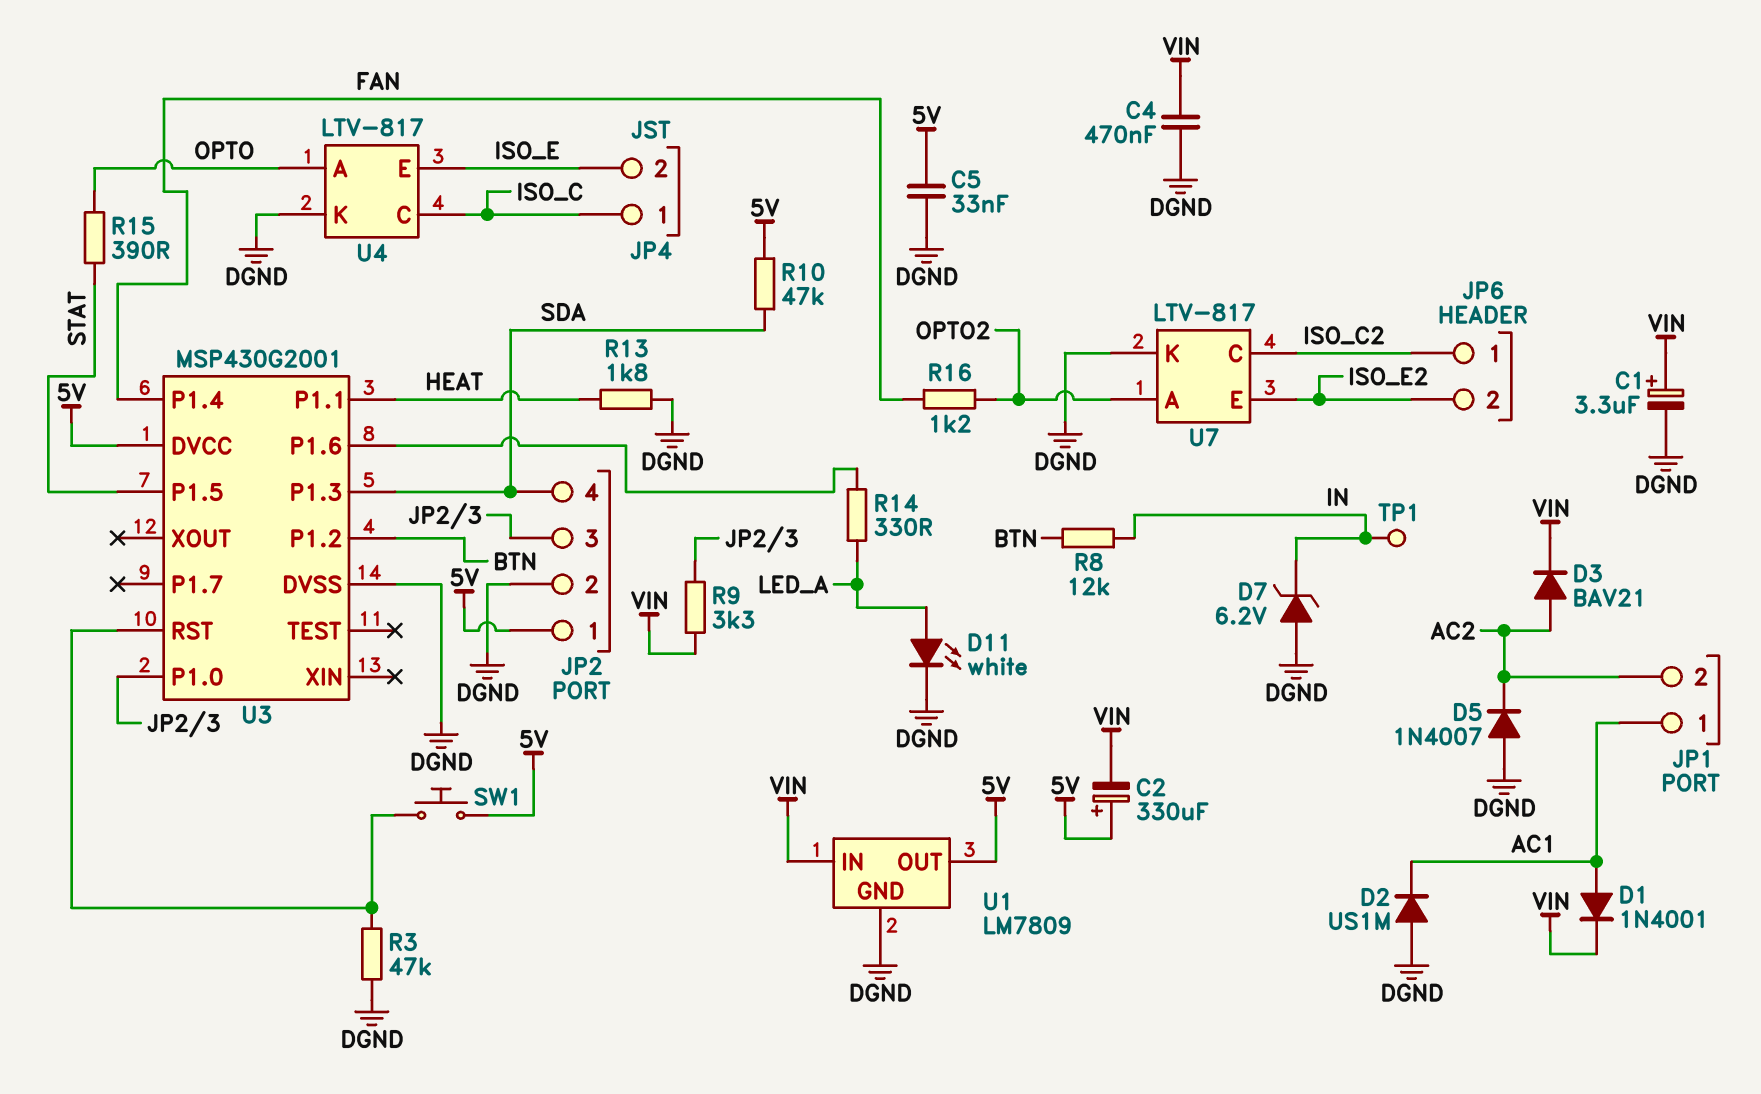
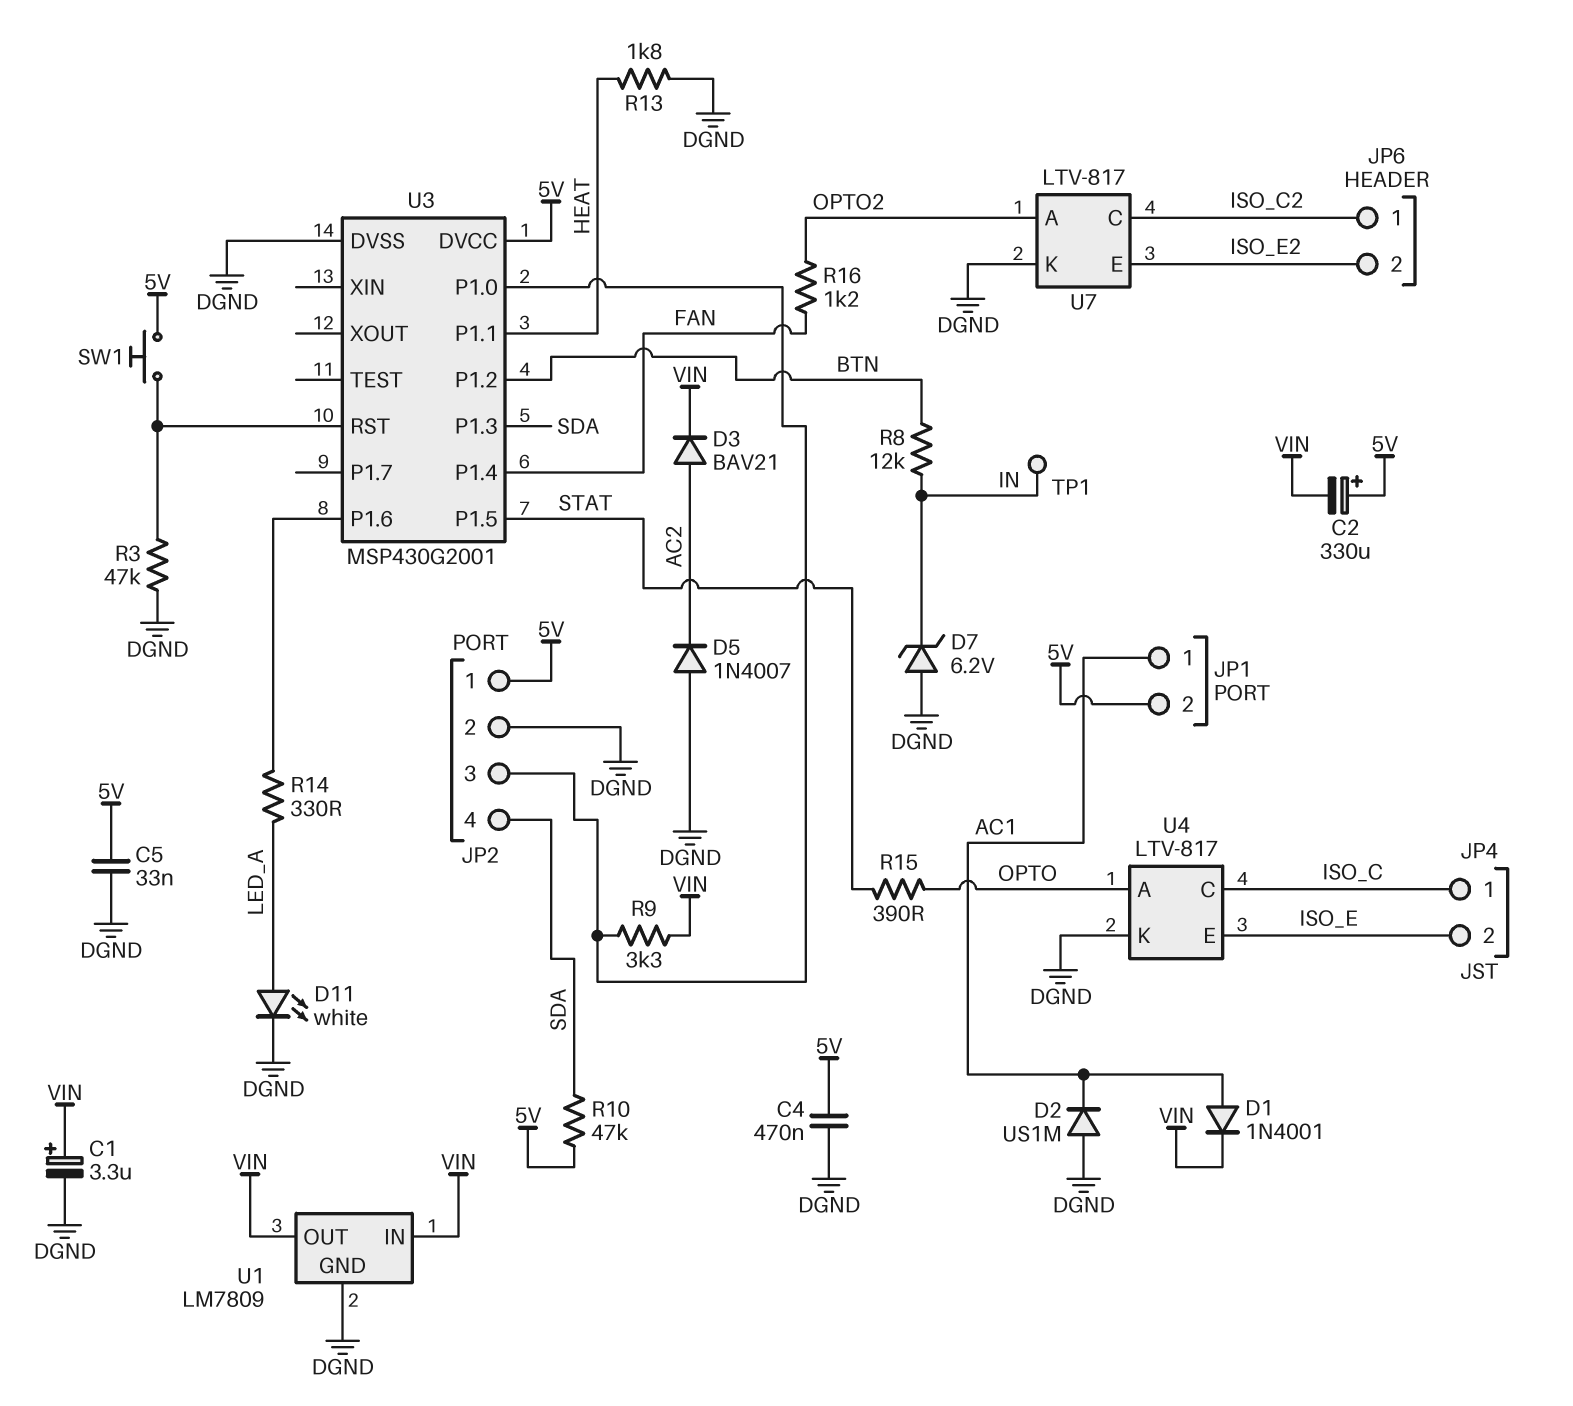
C4: 470nF (DGND, VIN) -> 470nF (5V, DGND)
JP1 pin 2: AC2 -> 5V
U1 pin OUT: 5V -> VIN

